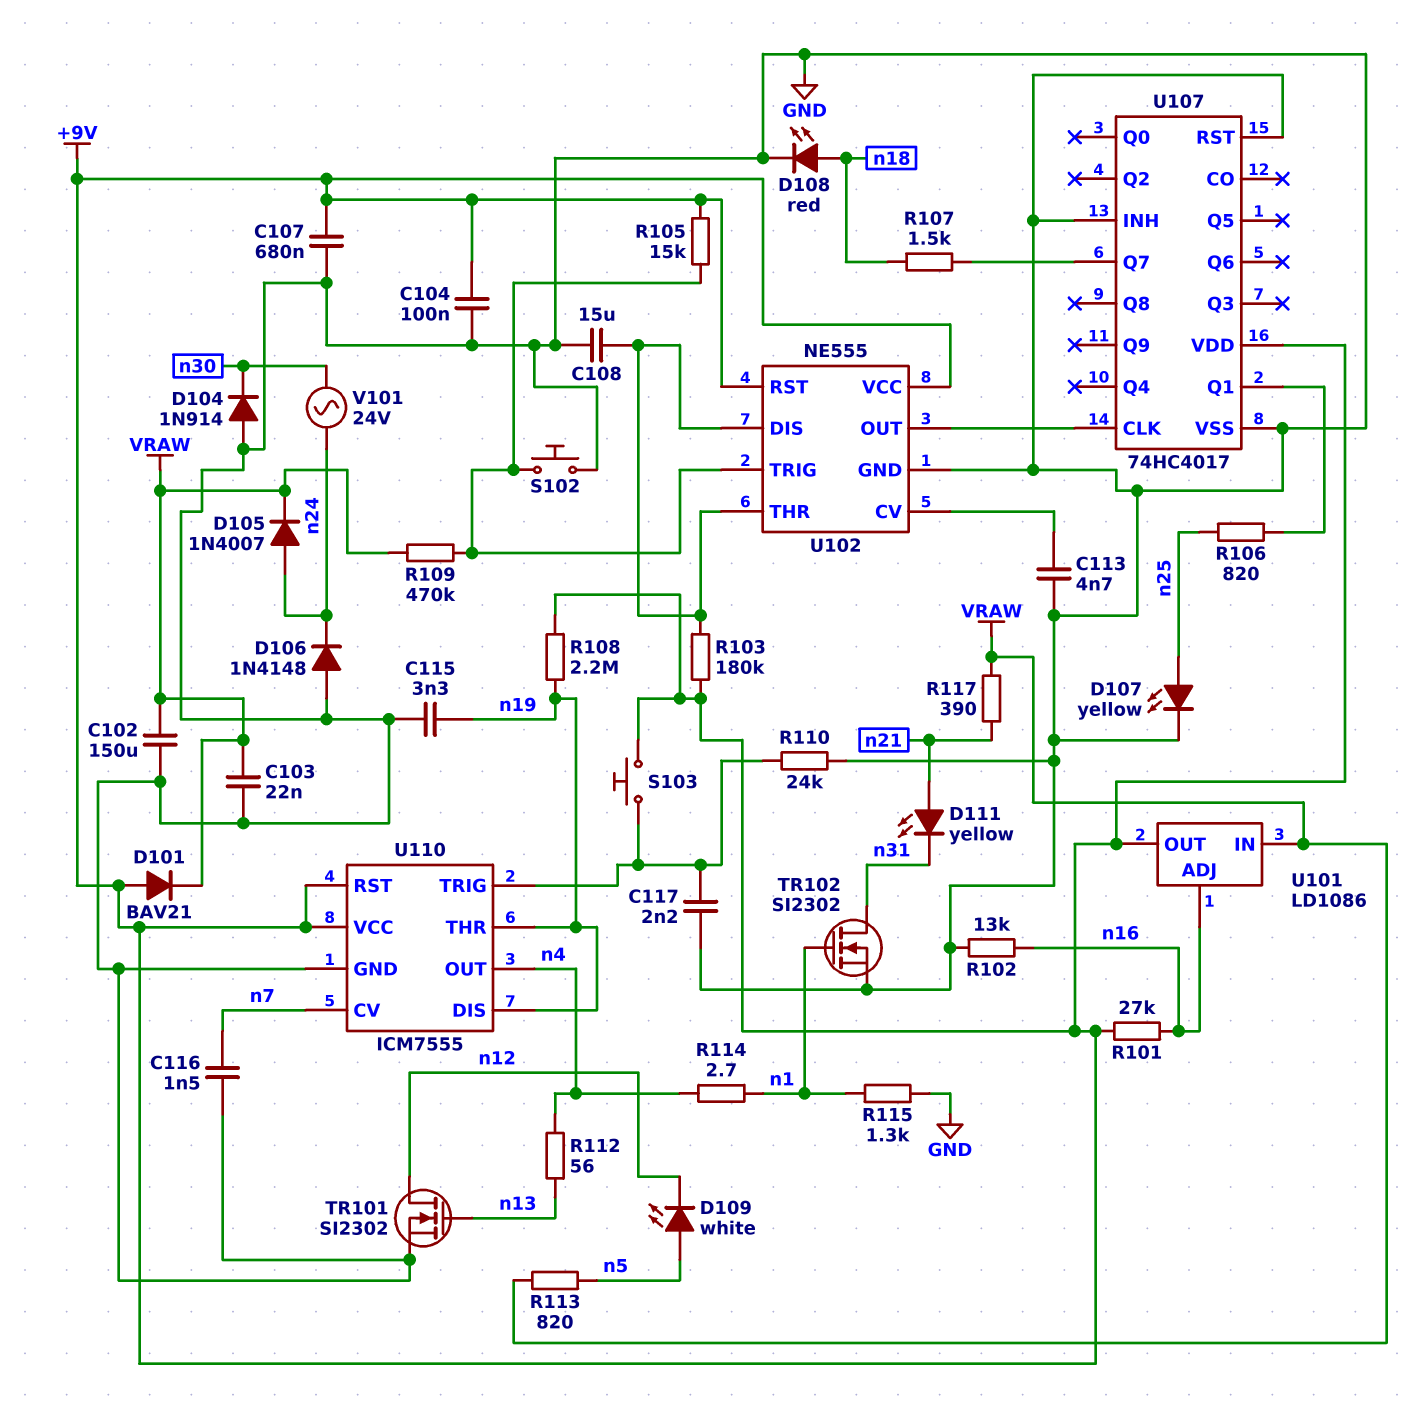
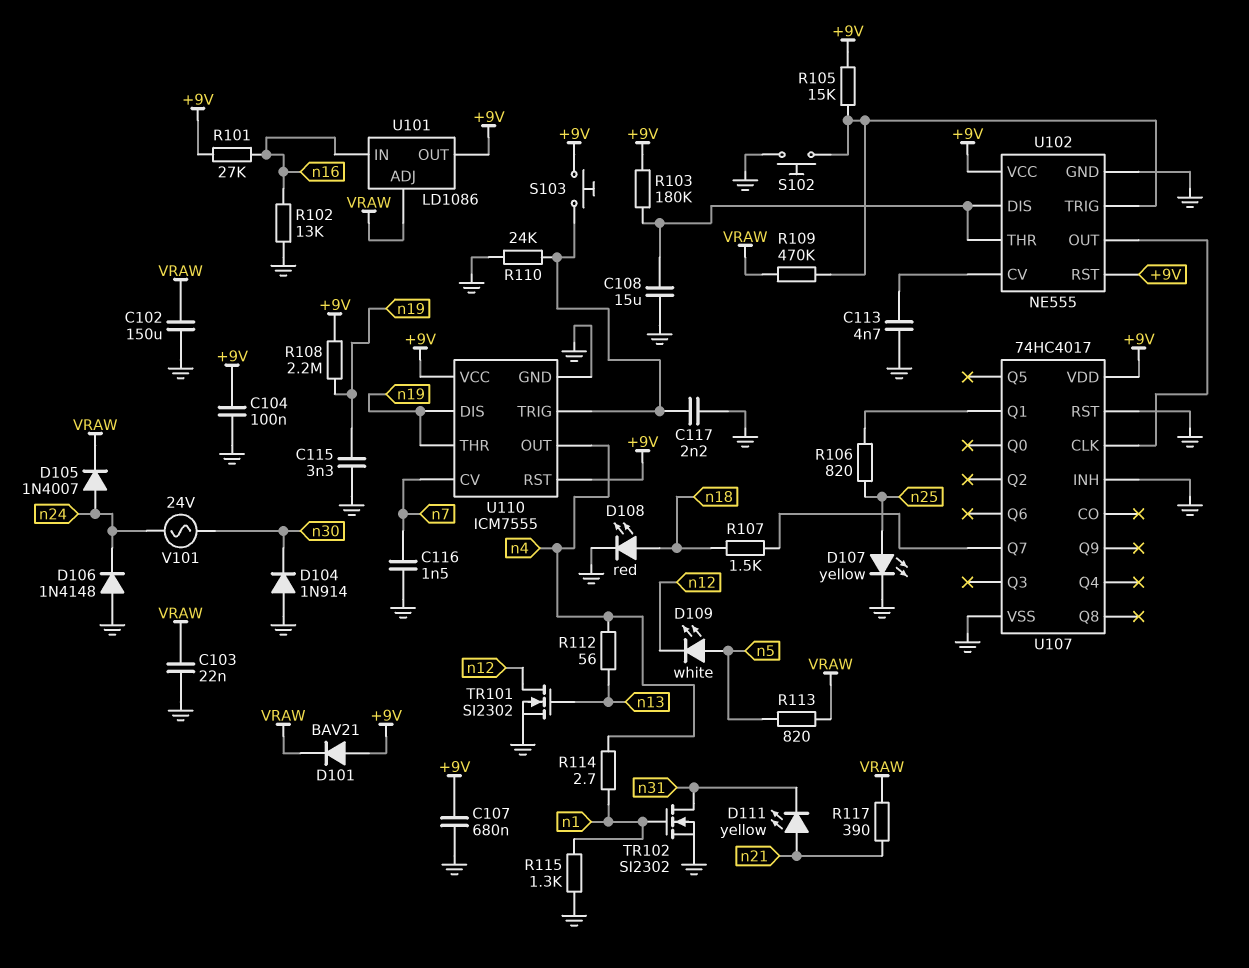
U101 pin ADJ: n16 -> VRAW
U101 pin IN: VRAW -> n16

